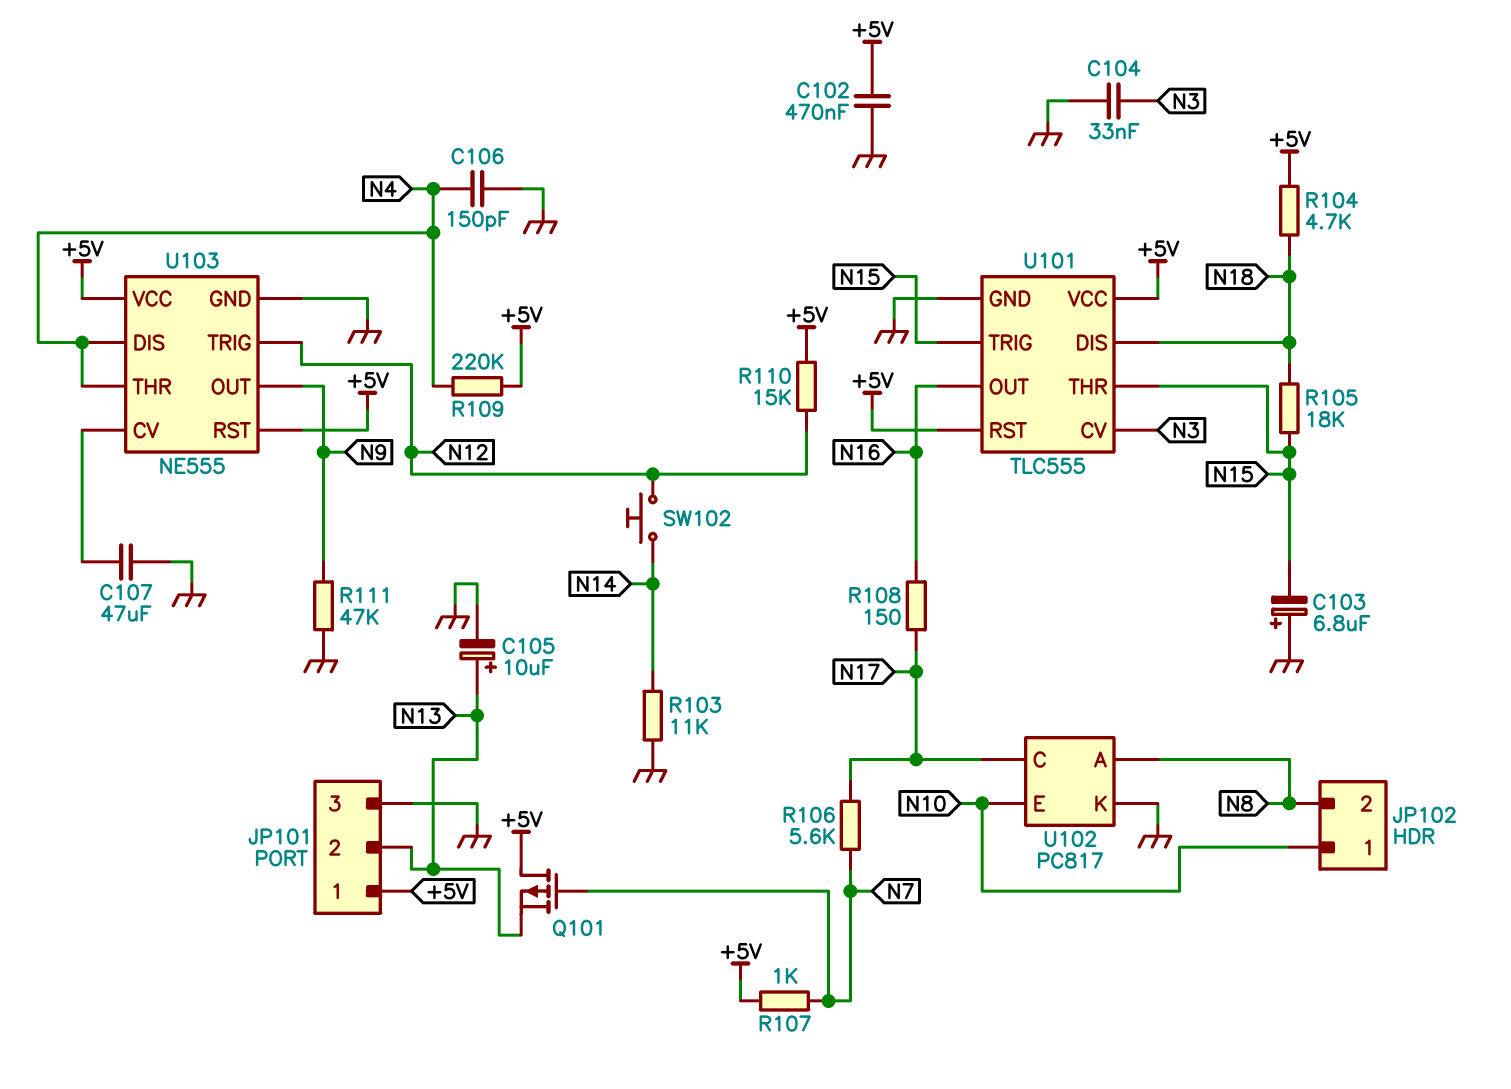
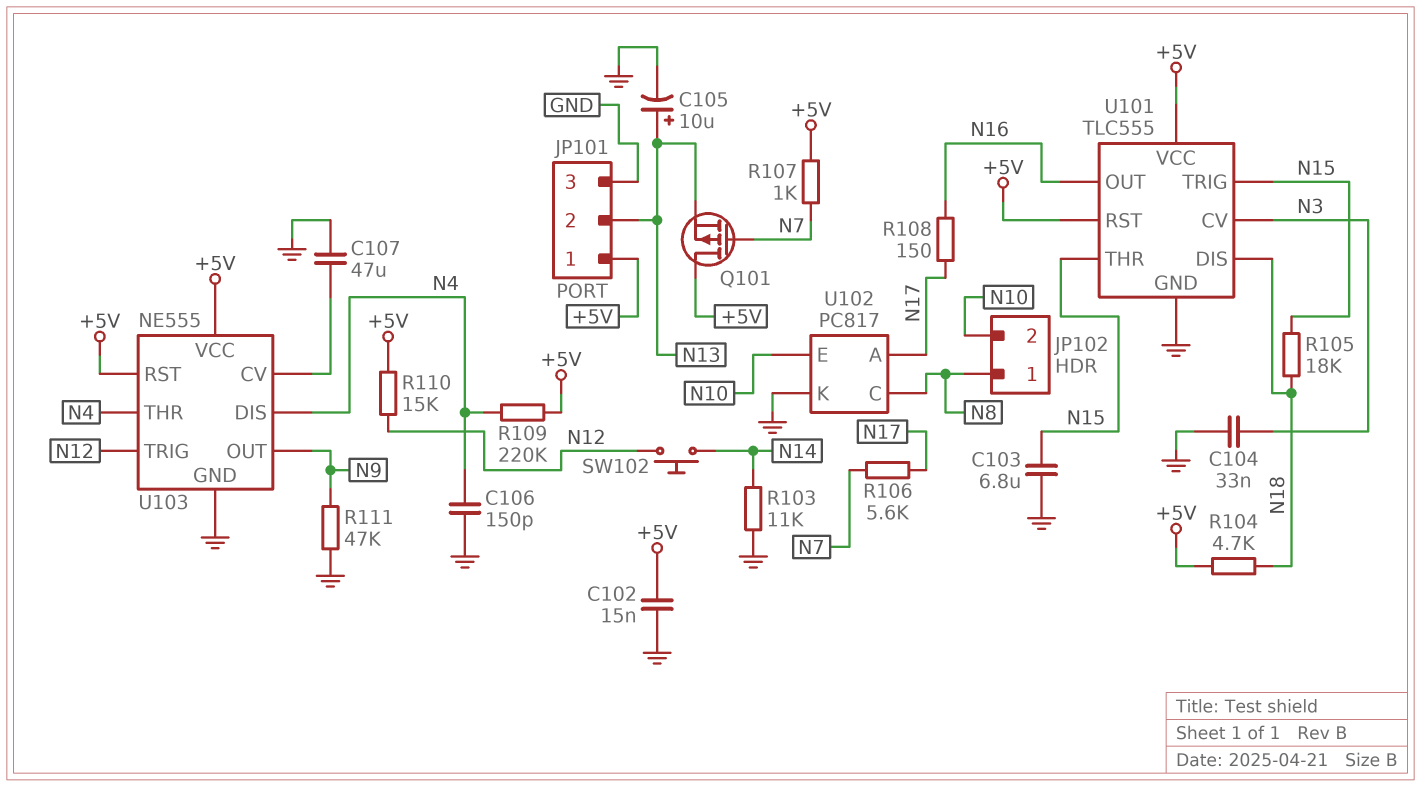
C102: 470nF (+5V, GND) -> 15nF (+5V, GND)
C103: 6.8uF (plus GND, minus N15) -> 6.8uF (GND, N15)
JP102 pin 1: N10 -> N8
JP102 pin 2: N8 -> N10
U102 pin A: N8 -> N17
U102 pin C: N17 -> N8

